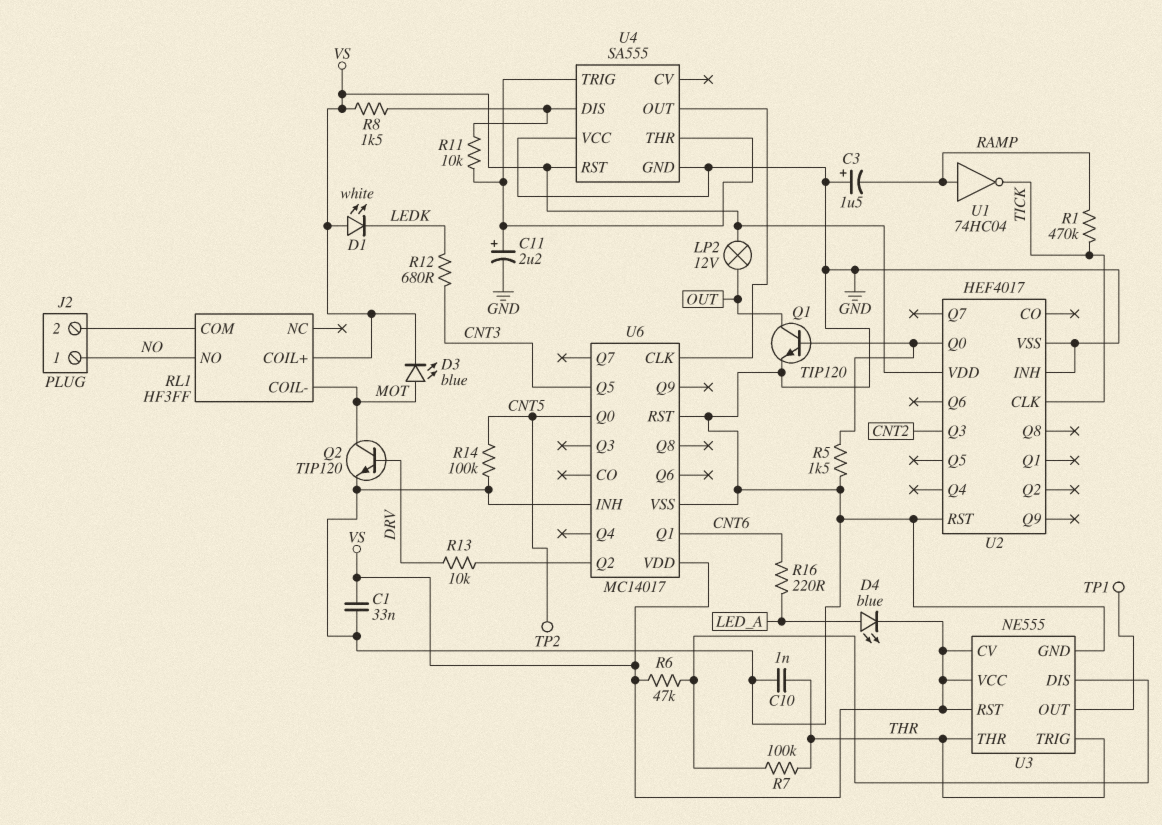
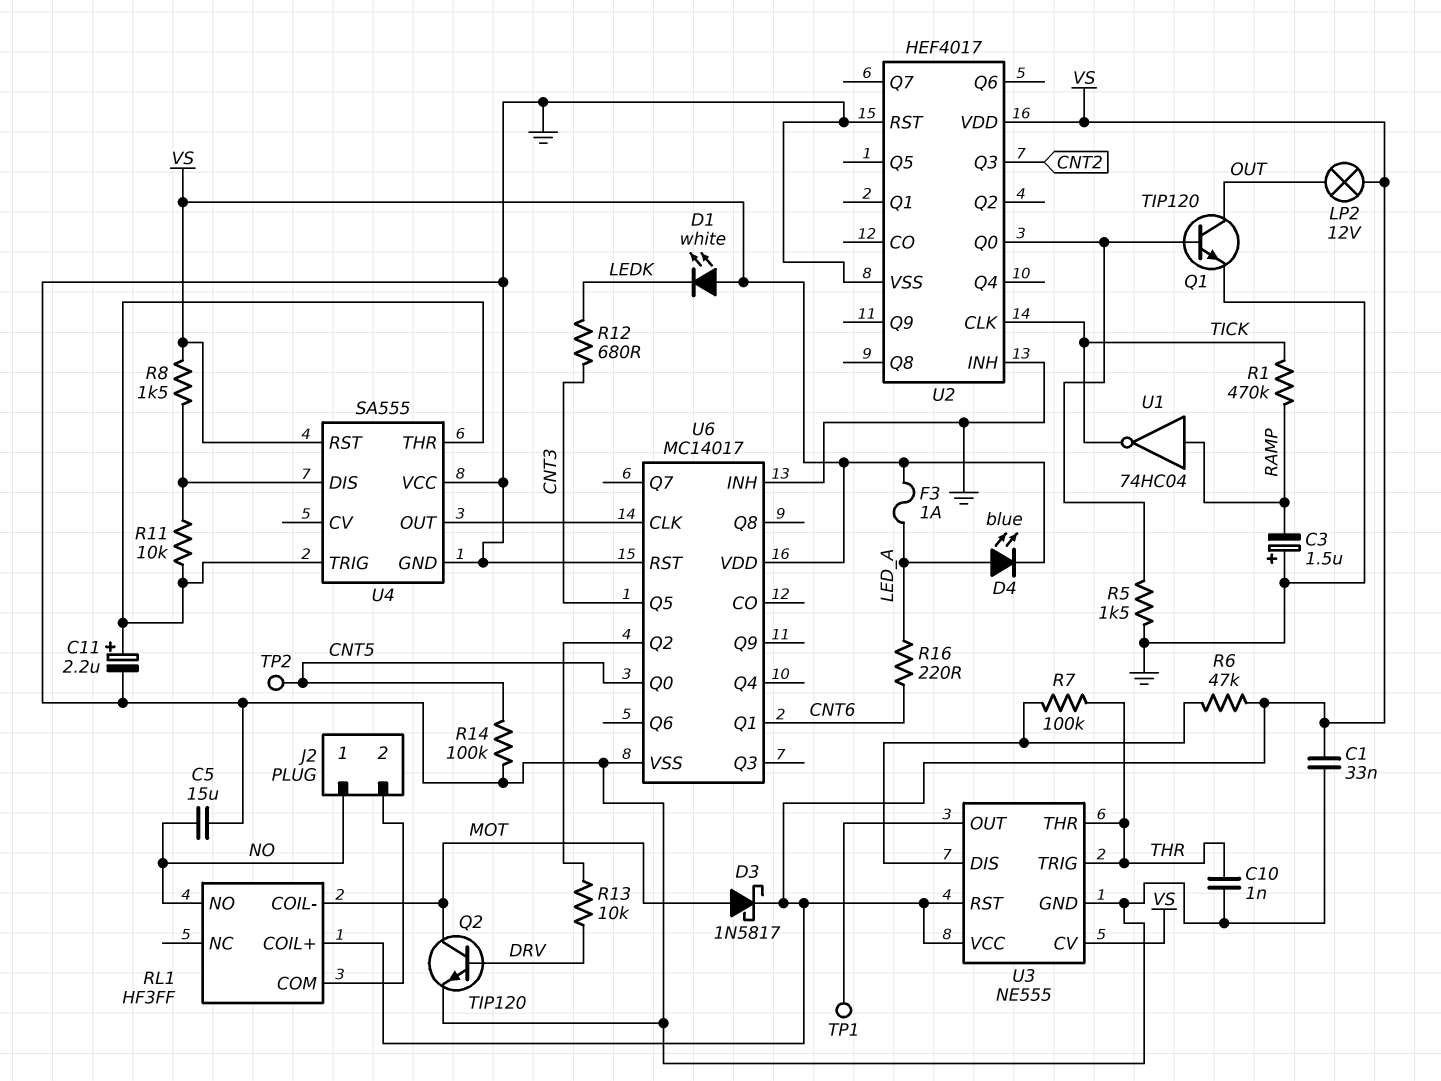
C5: none -> 15uF (GND, NO)
D3: LED blue (A MOT, K VS) -> schottky 1N5817 (A MOT, K VS)
F3: none -> 1A (LED_A, VS)

